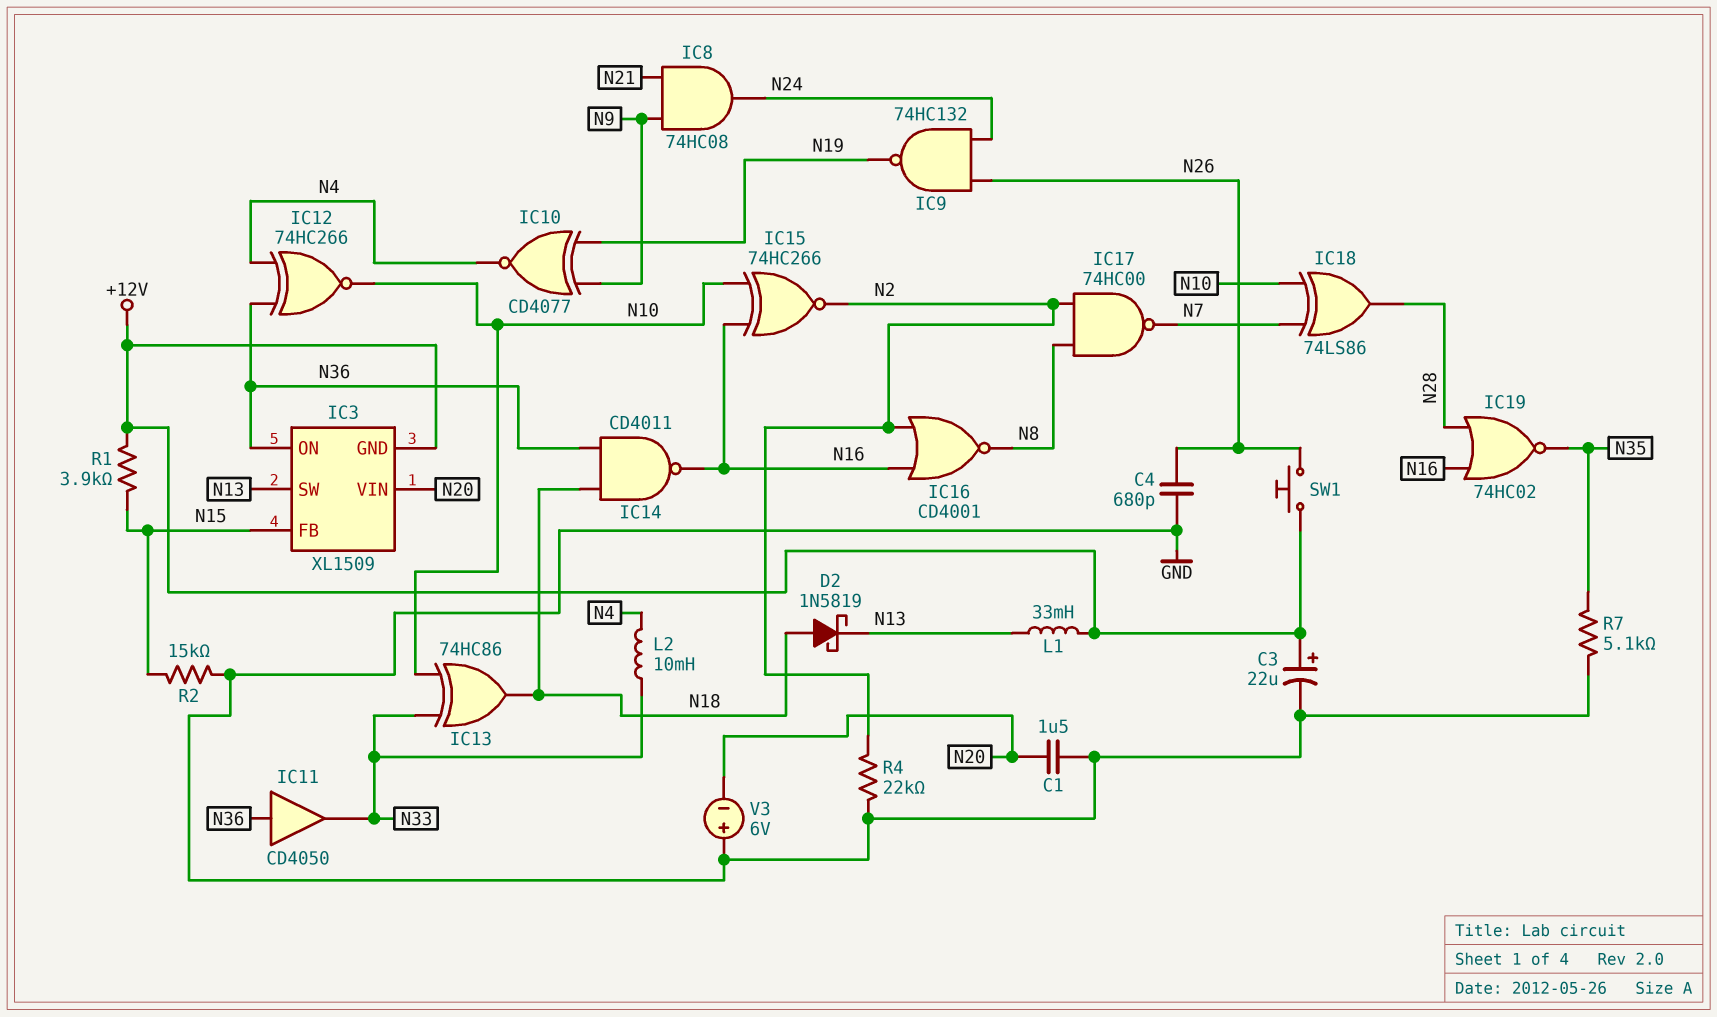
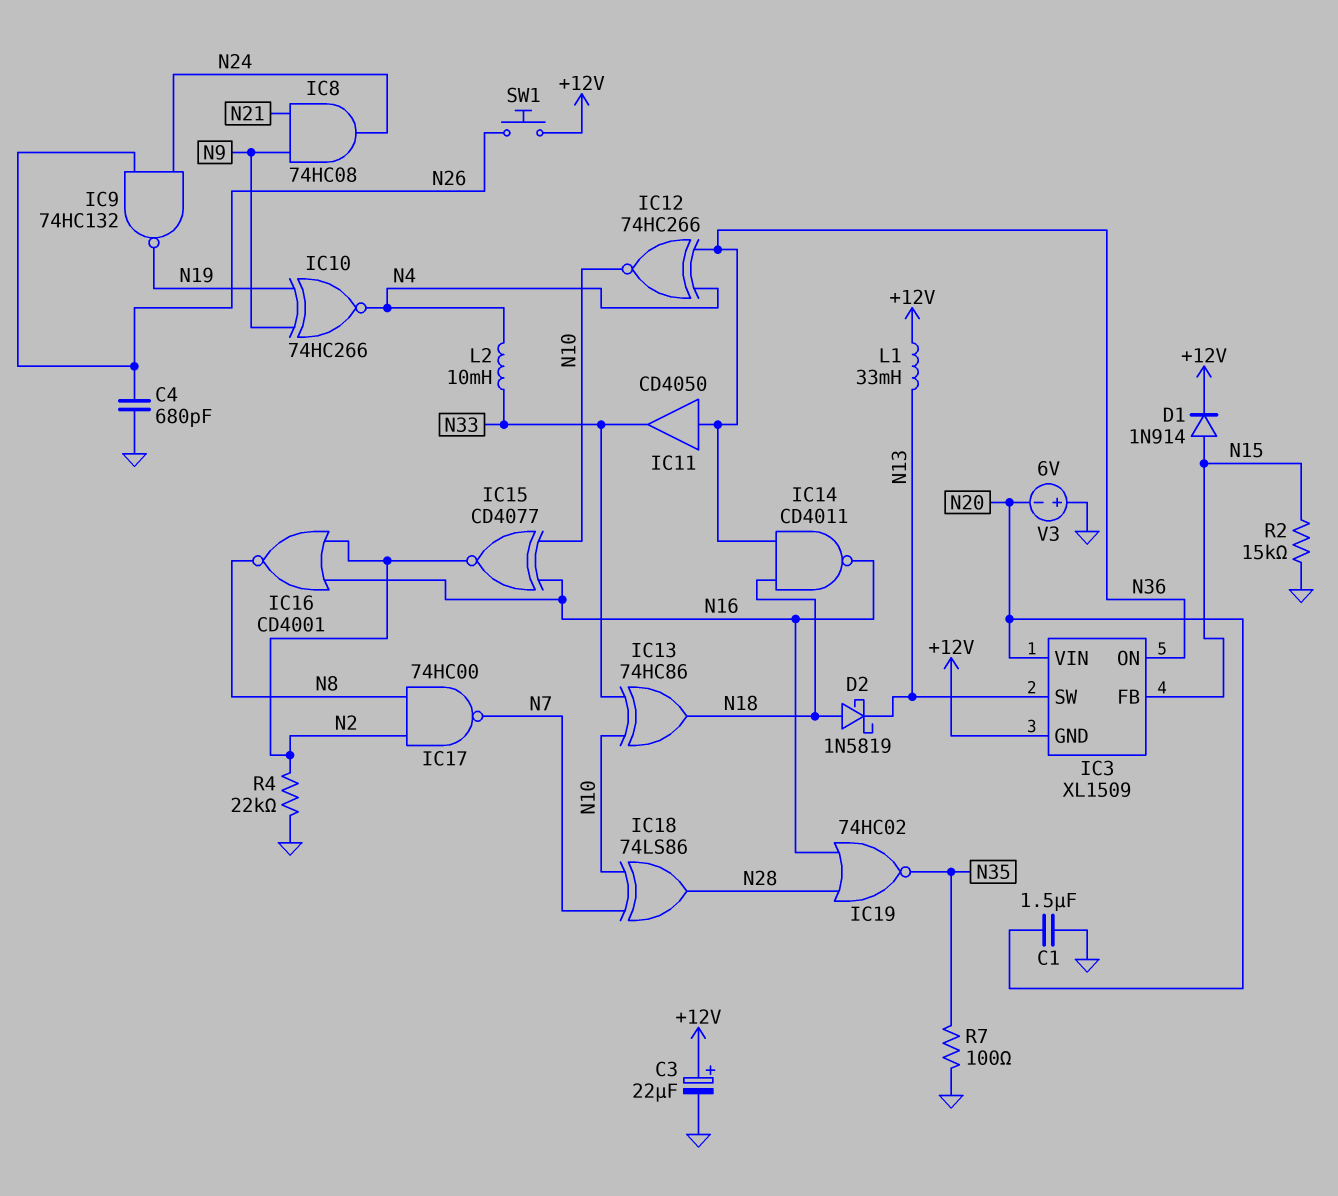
D1: none -> diode 1N914 (A N15, K +12V)
IC10: XNOR CD4077 (in N9, in N19, out N4) -> XNOR 74HC266 (in N9, in N19, out N4)
IC15: XNOR 74HC266 (in N10, in N16, out N2) -> XNOR CD4077 (in N10, in N16, out N2)
R1: 3.9k (+12V, N15) -> none
R7: 5.1k (GND, N35) -> 100 (GND, N35)

